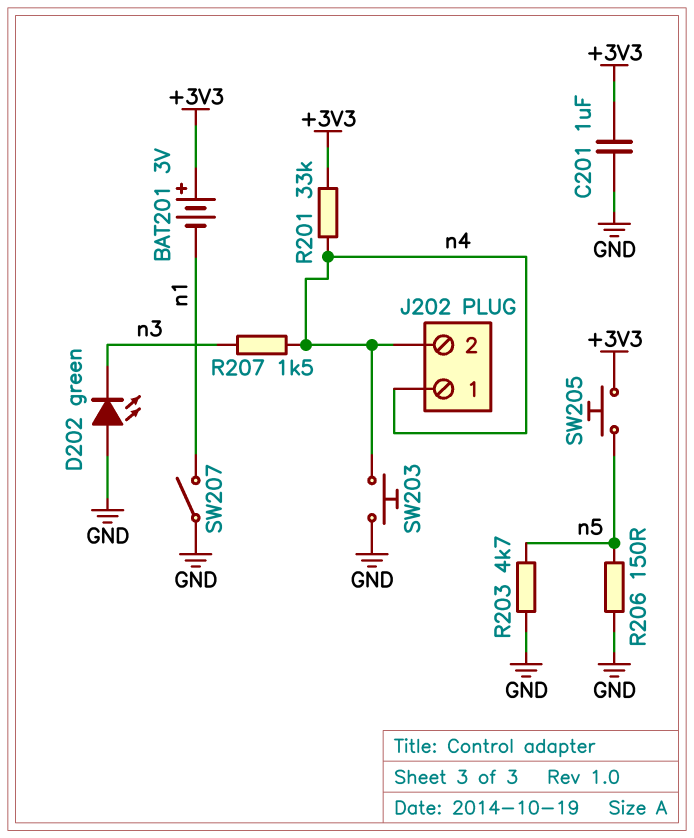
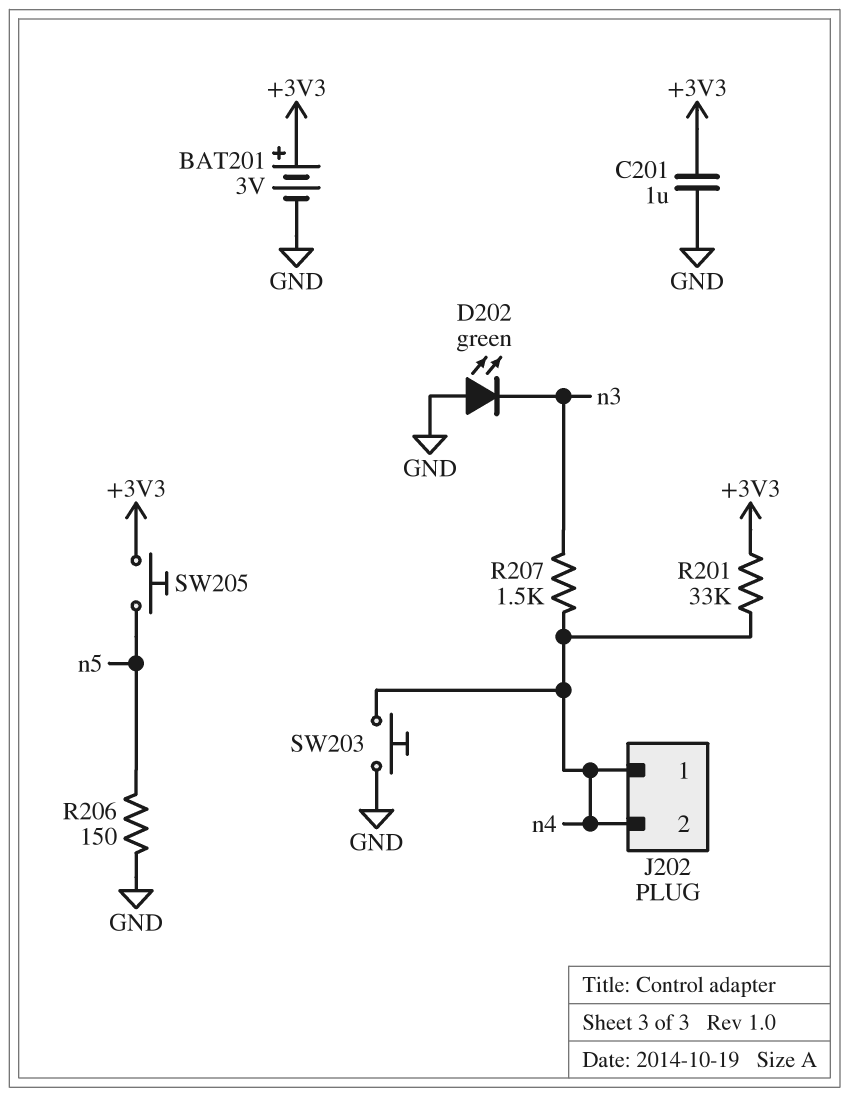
BAT201: 3V (plus +3V3, minus n1) -> 3V (plus +3V3, minus GND)
R203: 4.7k (GND, n5) -> none
SW207: switch (GND, n1) -> none

